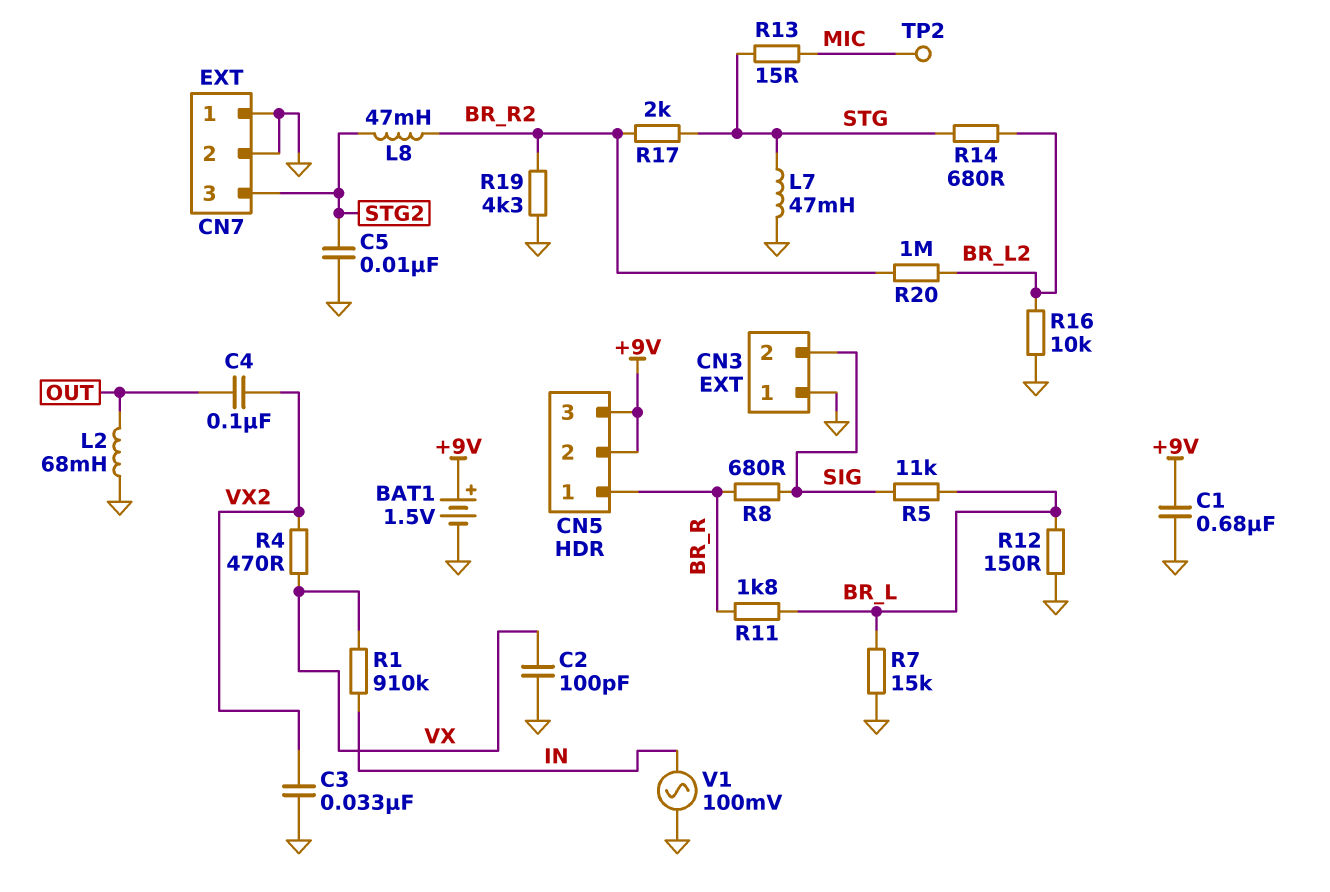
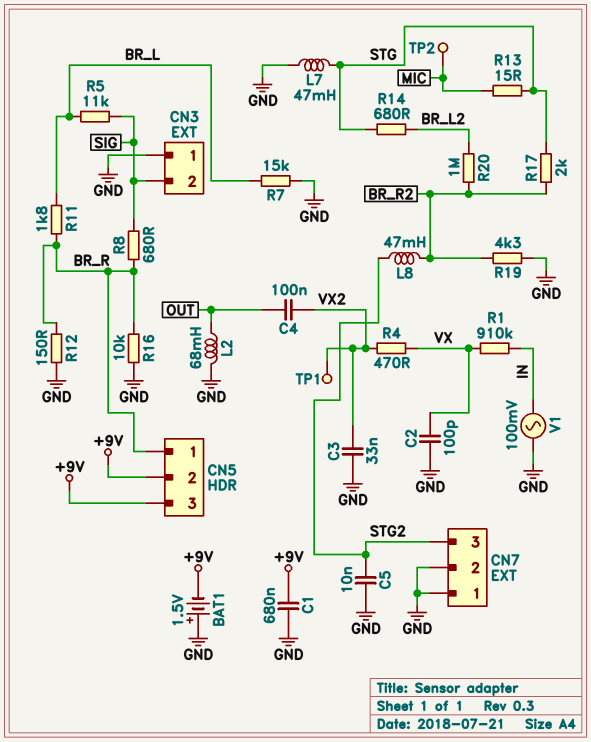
BAT1: 1.5V (plus +9V, minus GND) -> 1.5V (plus GND, minus +9V)
R12: 150 (BR_L, GND) -> 150 (BR_R, GND)
R16: 10k (BR_L2, GND) -> 10k (BR_R, GND)
TP1: none -> test point (VX2)

